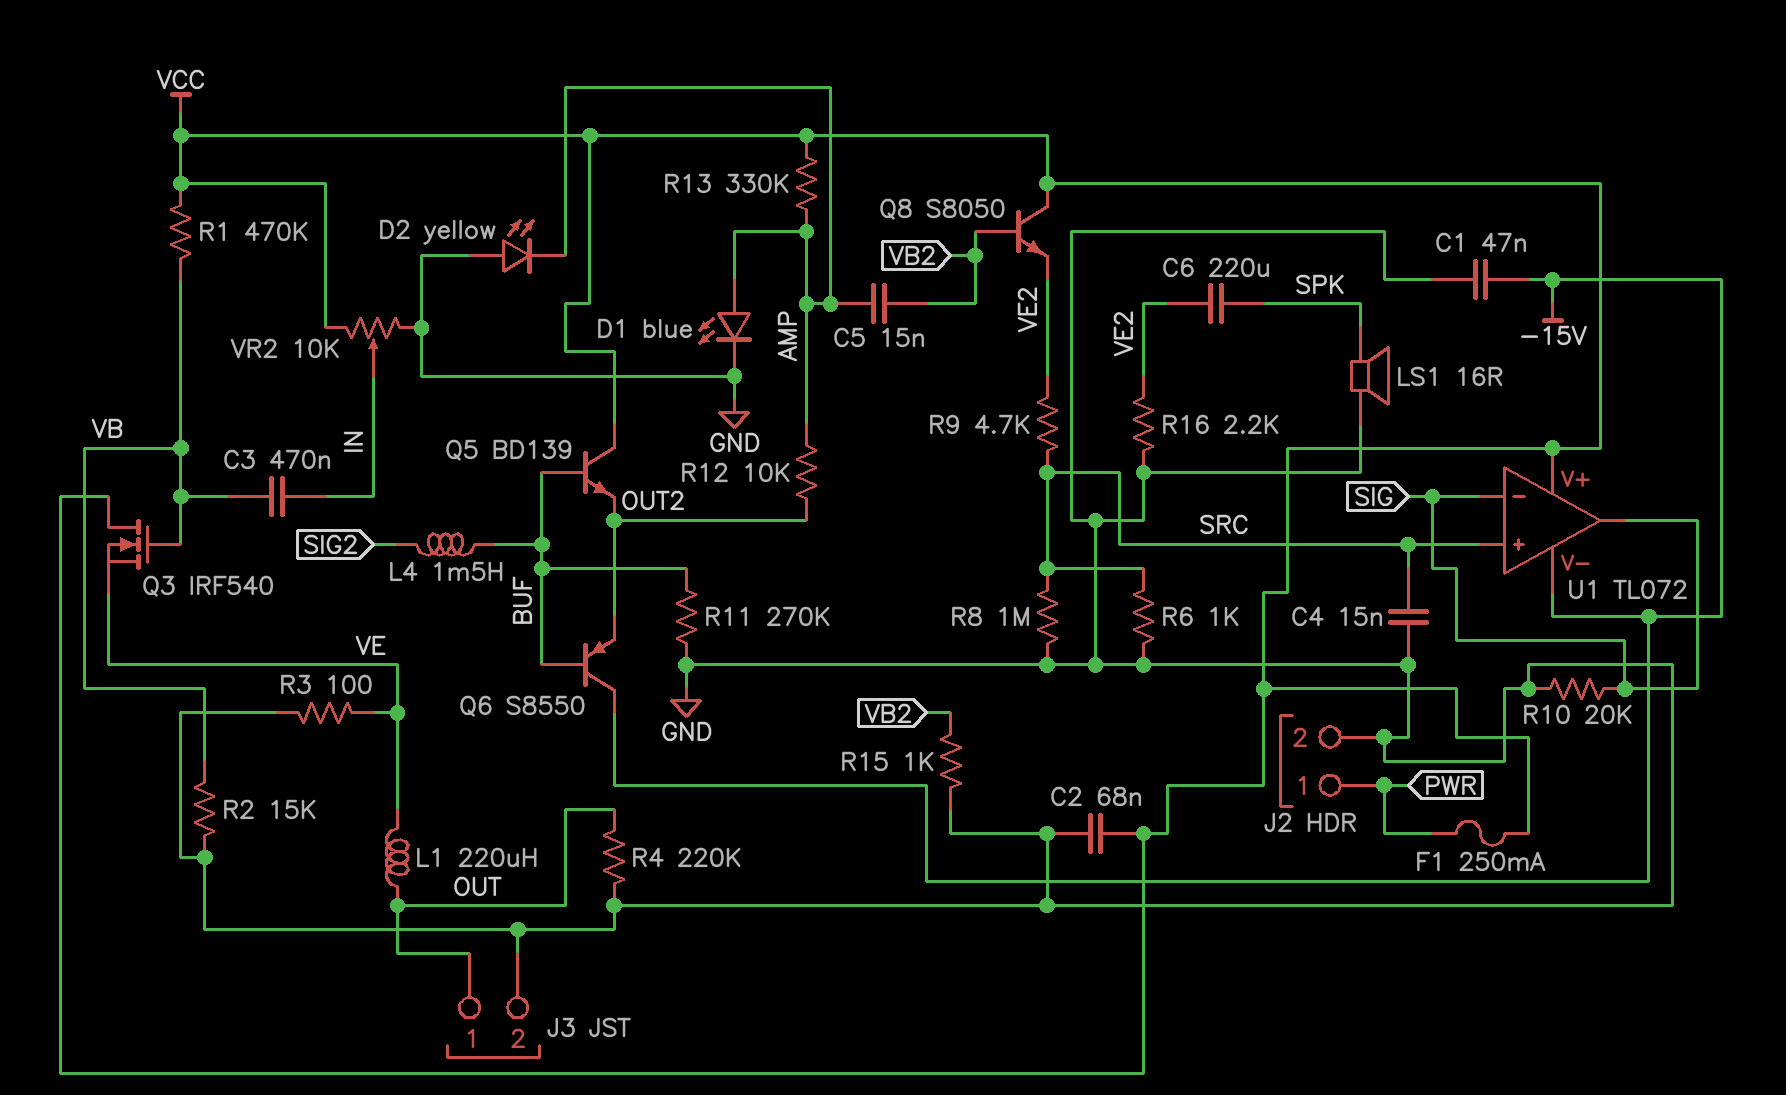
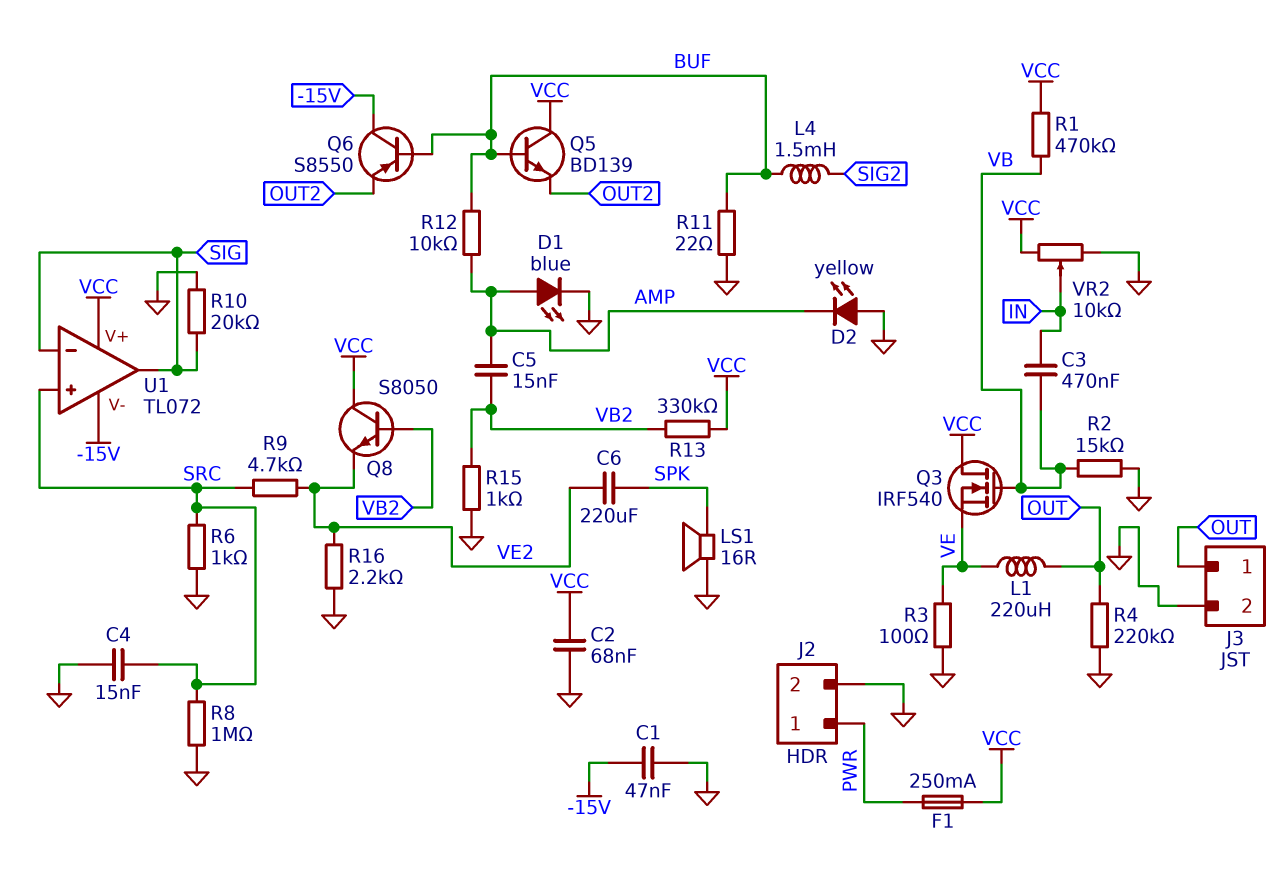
R11: 270k (BUF, GND) -> 22 (BUF, GND)
R12: 10k (AMP, OUT2) -> 10k (AMP, BUF)
R13: 330k (AMP, VCC) -> 330k (VB2, VCC)

